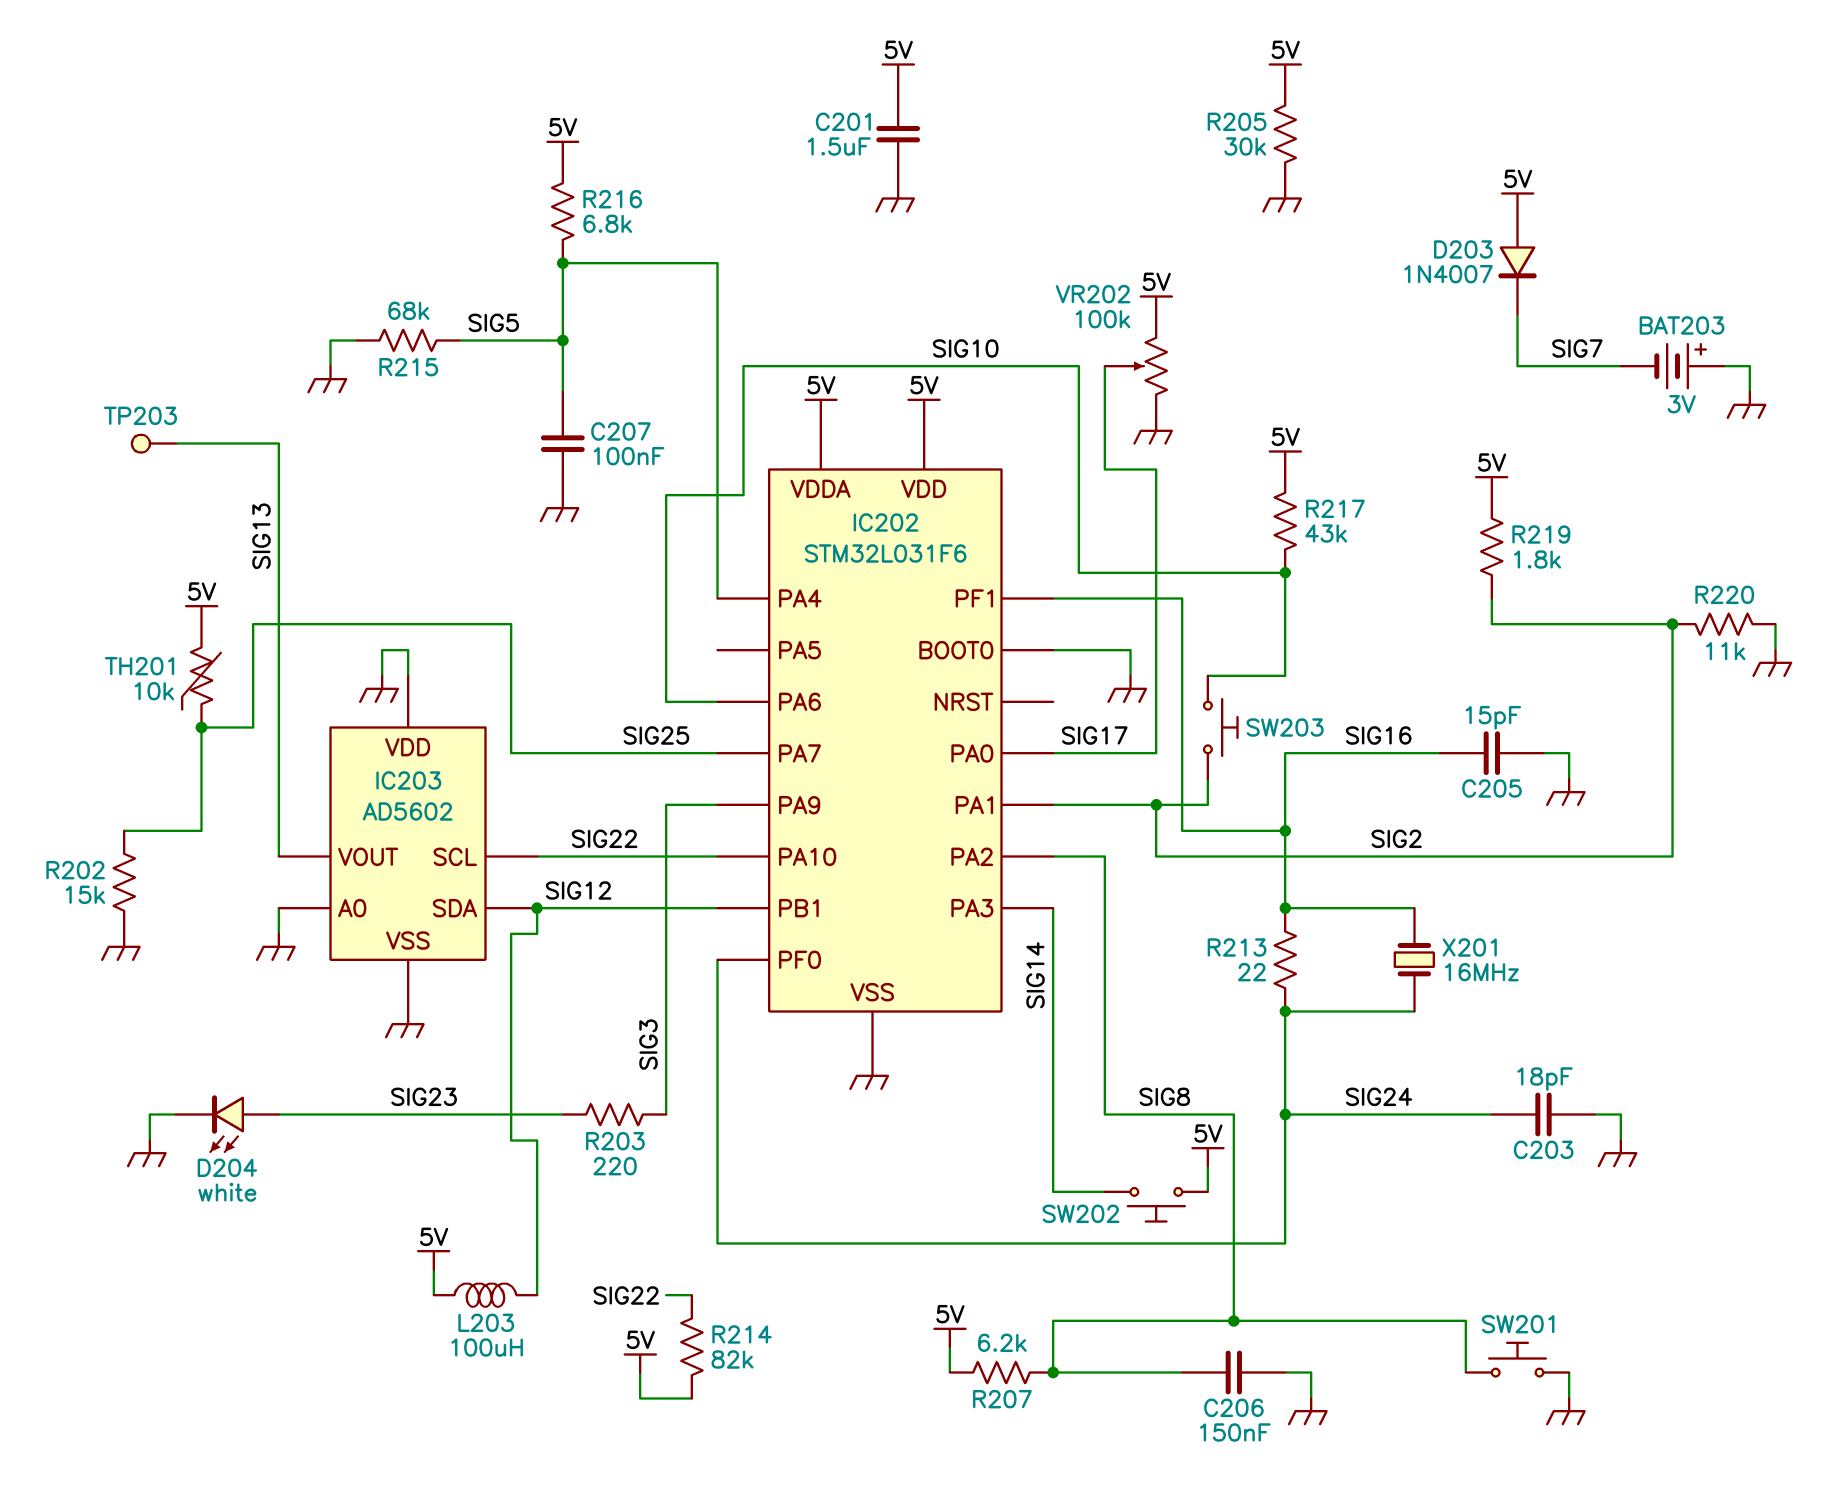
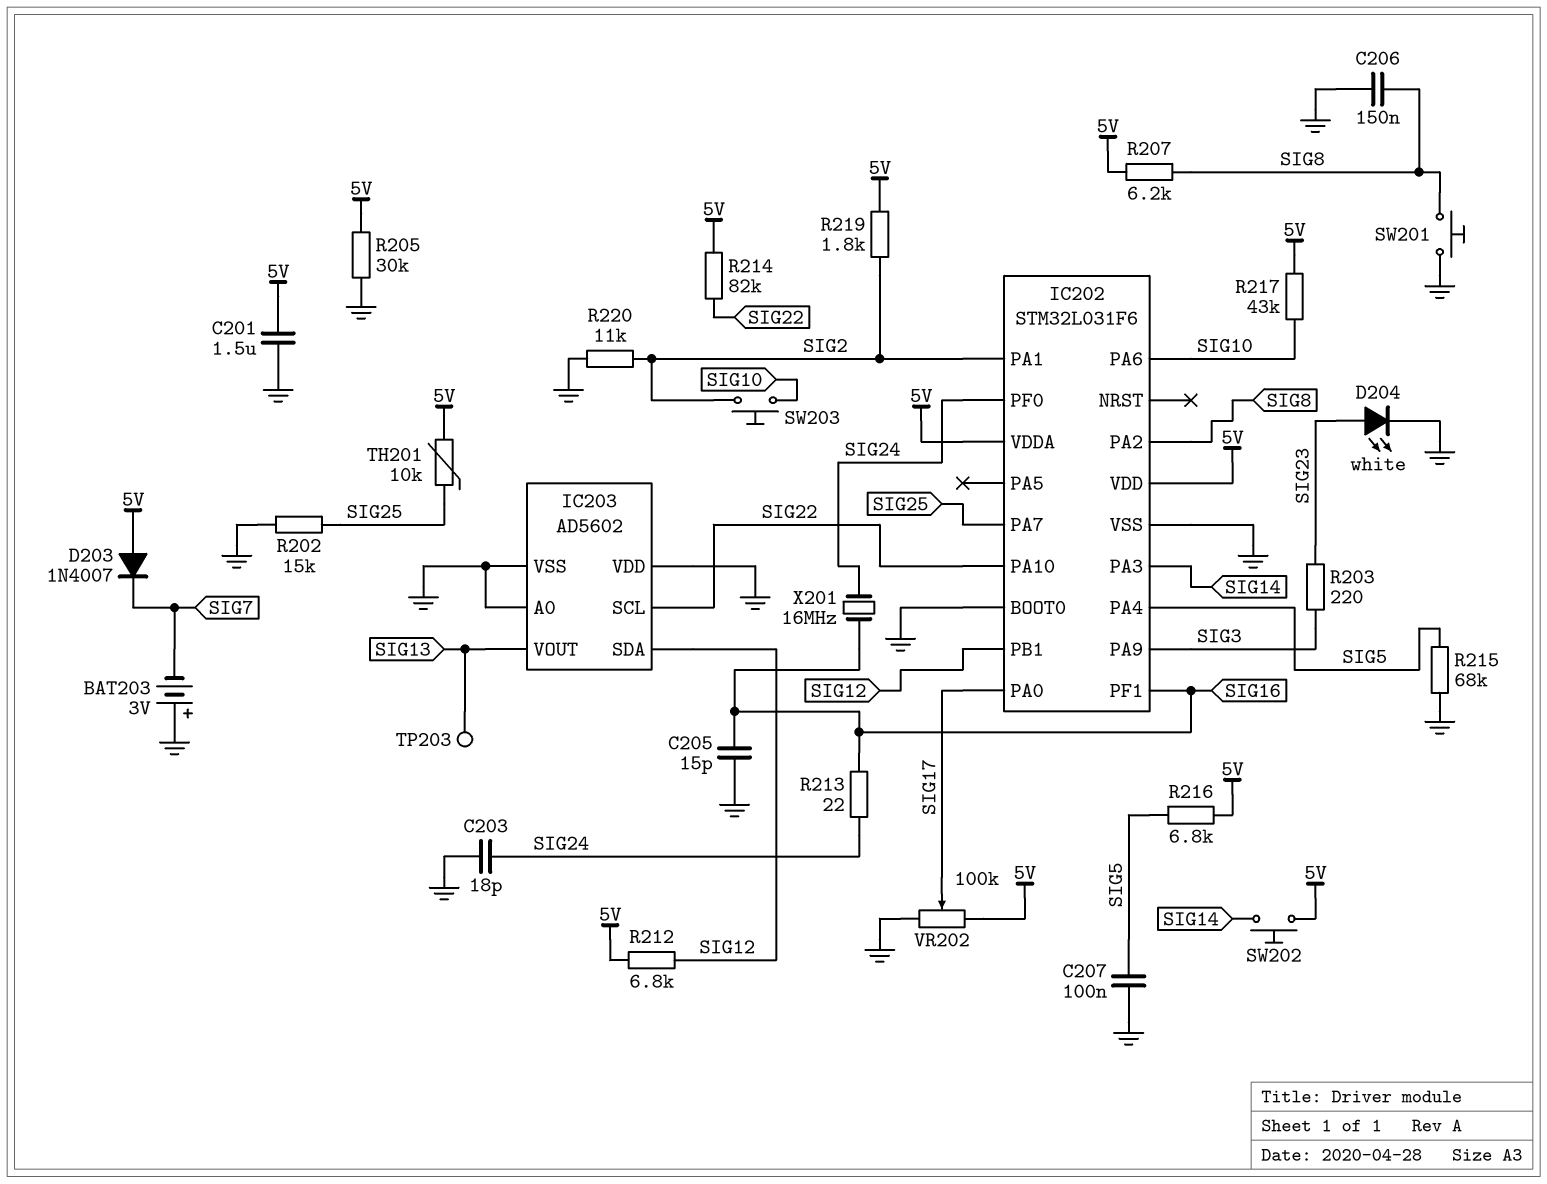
L203: 100uH (5V, SIG12) -> none
R212: none -> 6.8k (5V, SIG12)

